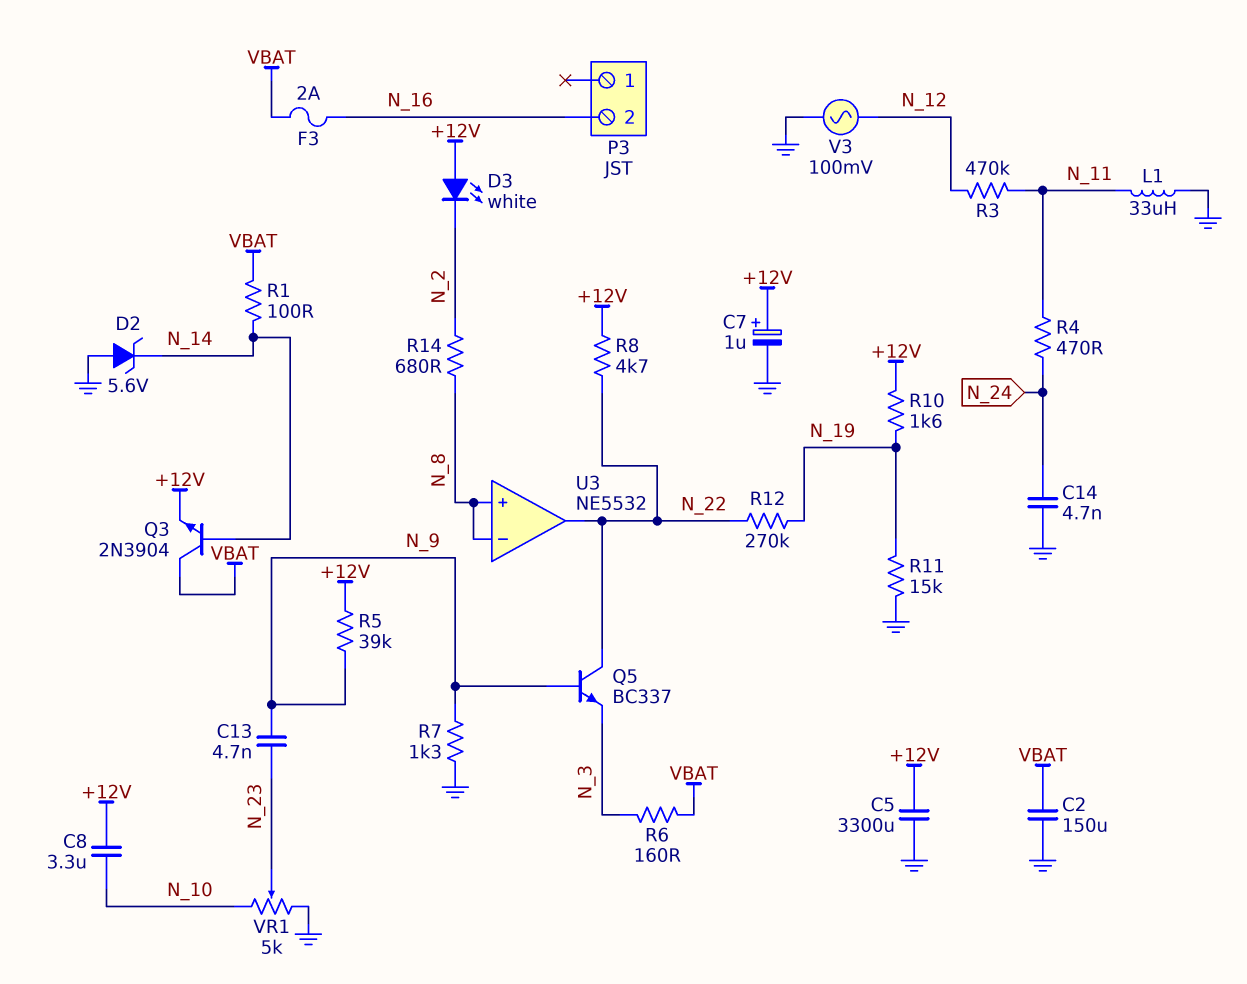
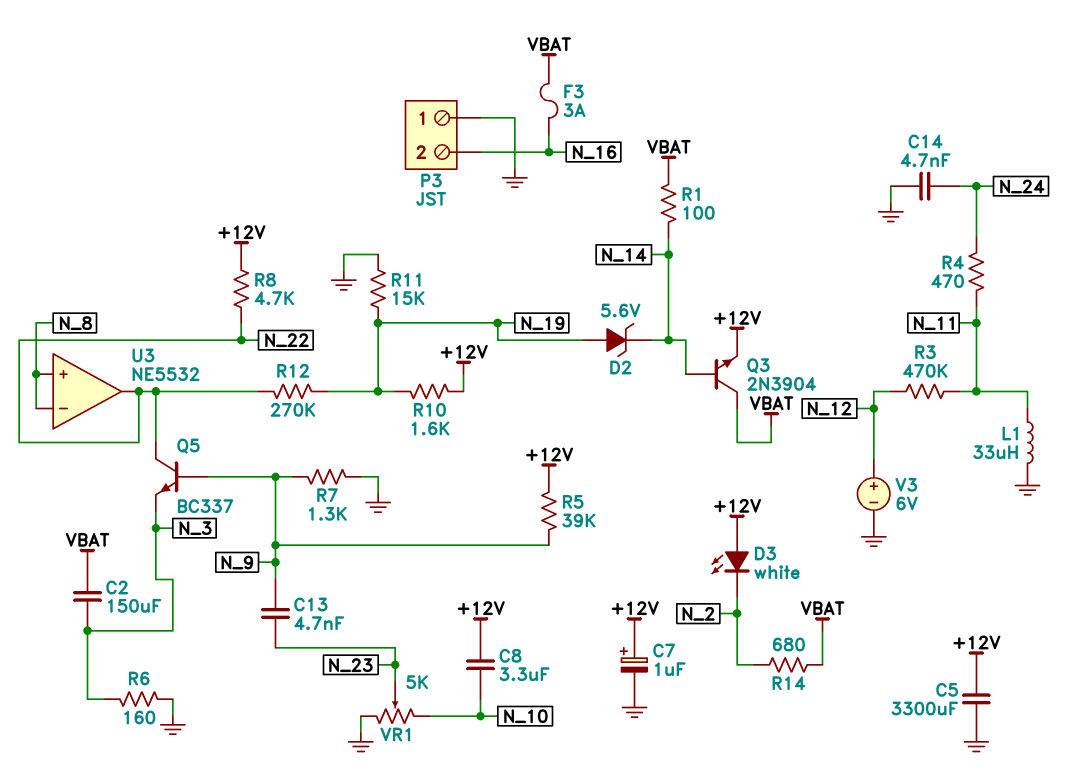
C2: 150uF (GND, VBAT) -> 150uF (N_3, VBAT)
D2: zener 5.6V (A GND, K N_14) -> zener 5.6V (A N_19, K N_14)
F3: 2A (N_16, VBAT) -> 3A (N_16, VBAT)
P3 pin 1: none -> GND
R6: 160 (N_3, VBAT) -> 160 (GND, N_3)
R14: 680 (N_2, N_8) -> 680 (N_2, VBAT)
V3: AC 100mV (GND, N_12) -> 6V (plus N_12, minus GND)

